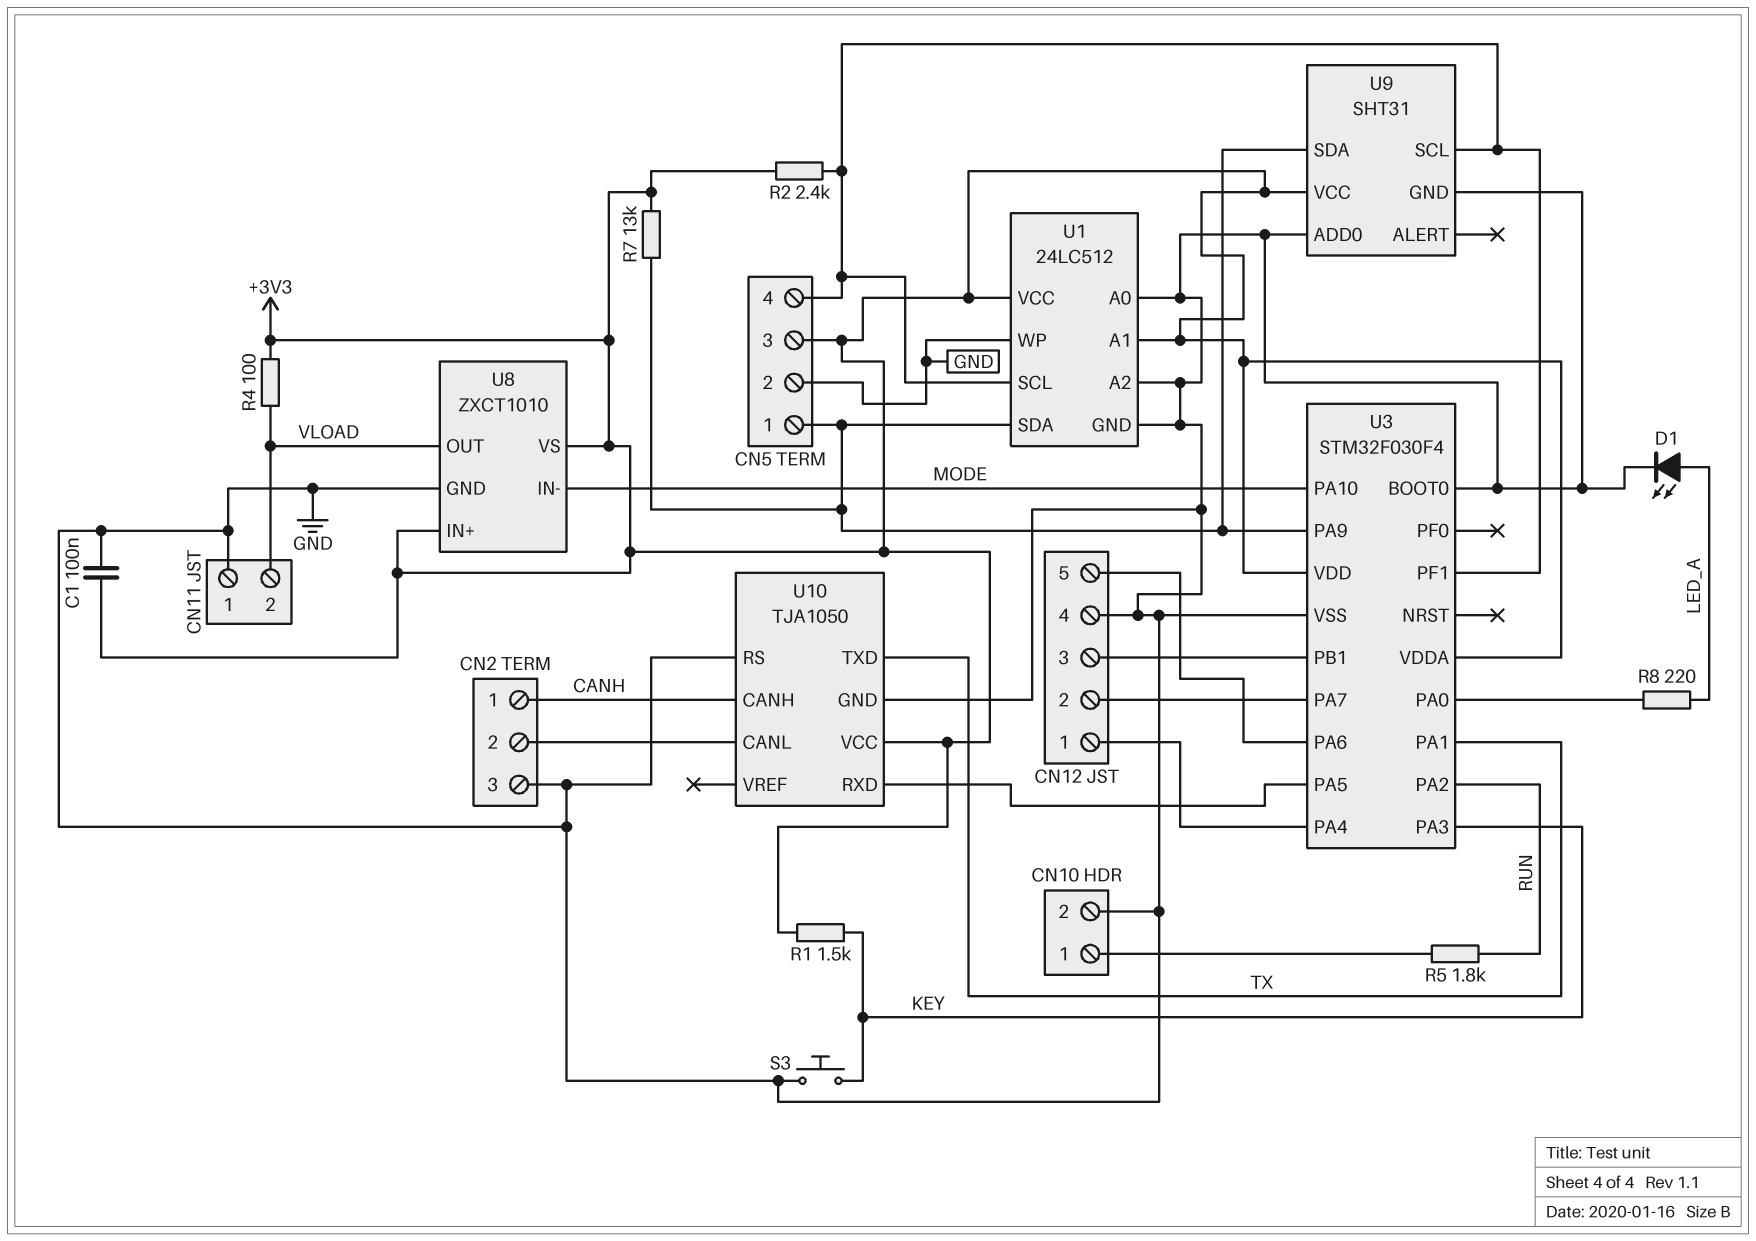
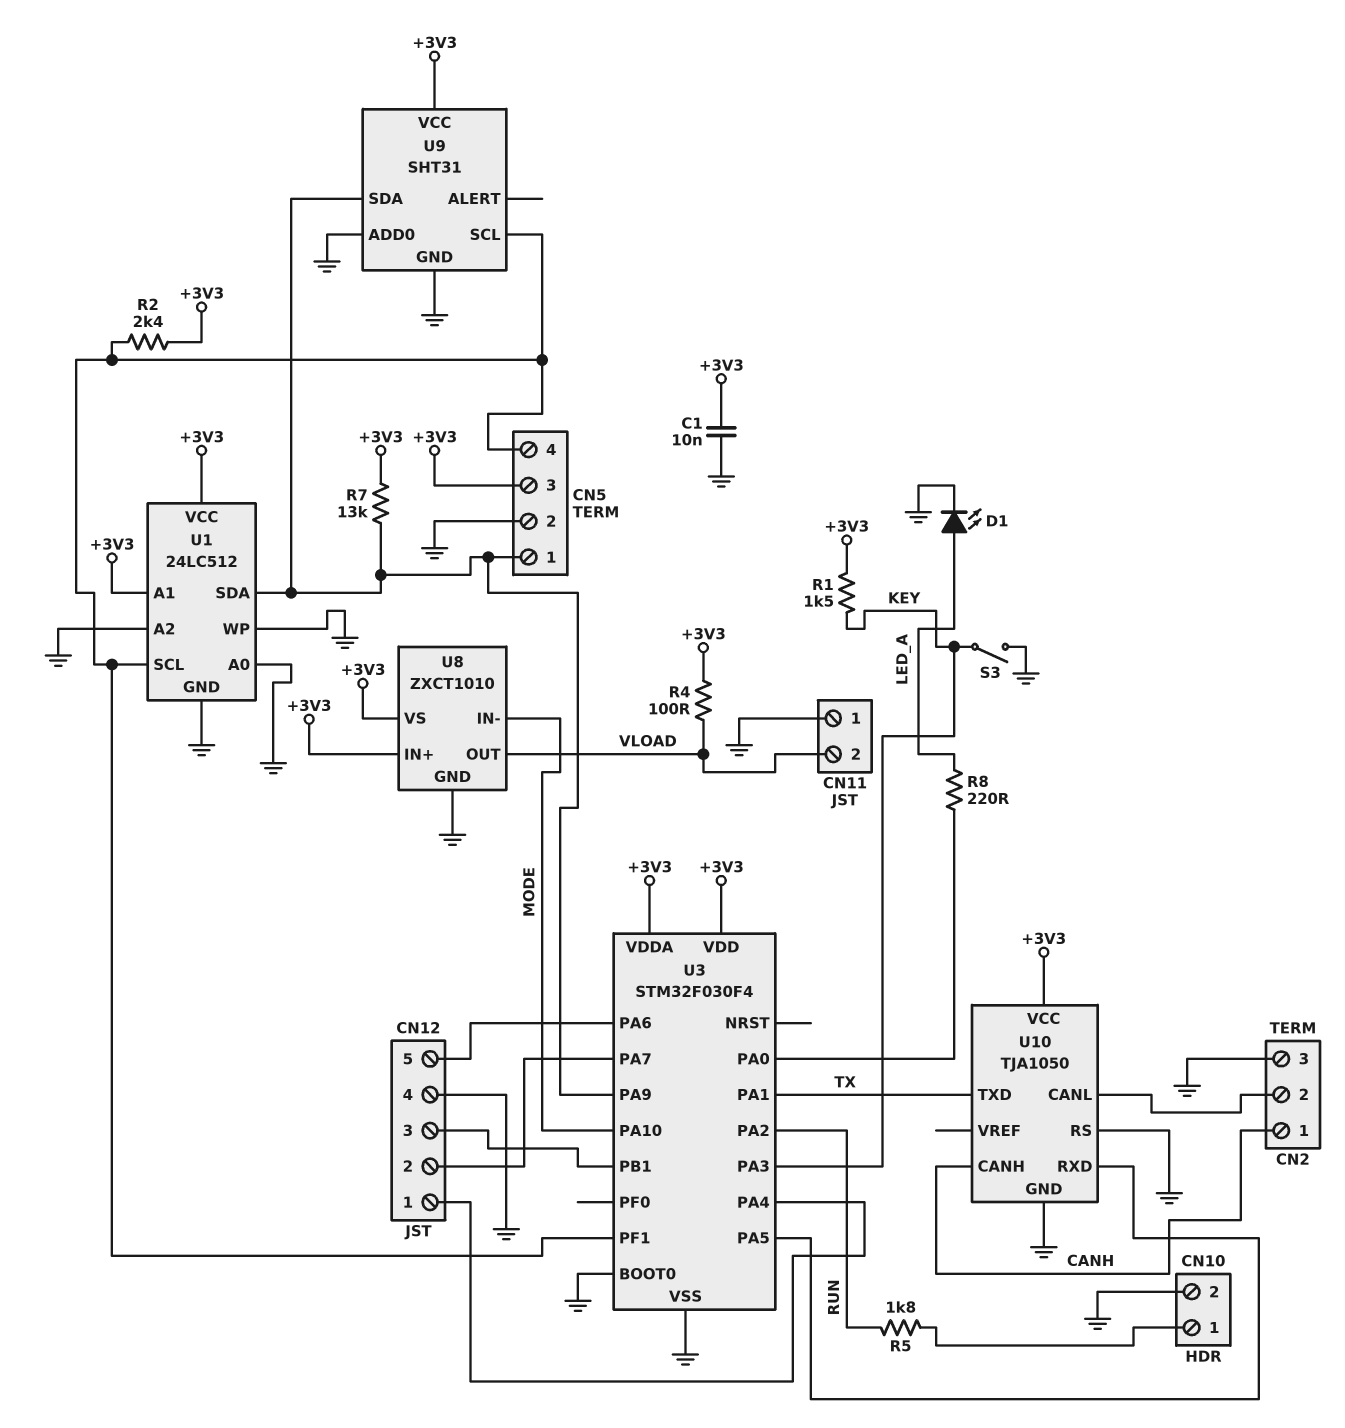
C1: 100nF (+3V3, GND) -> 10nF (+3V3, GND)
S3: button (GND, KEY) -> switch (GND, KEY)

